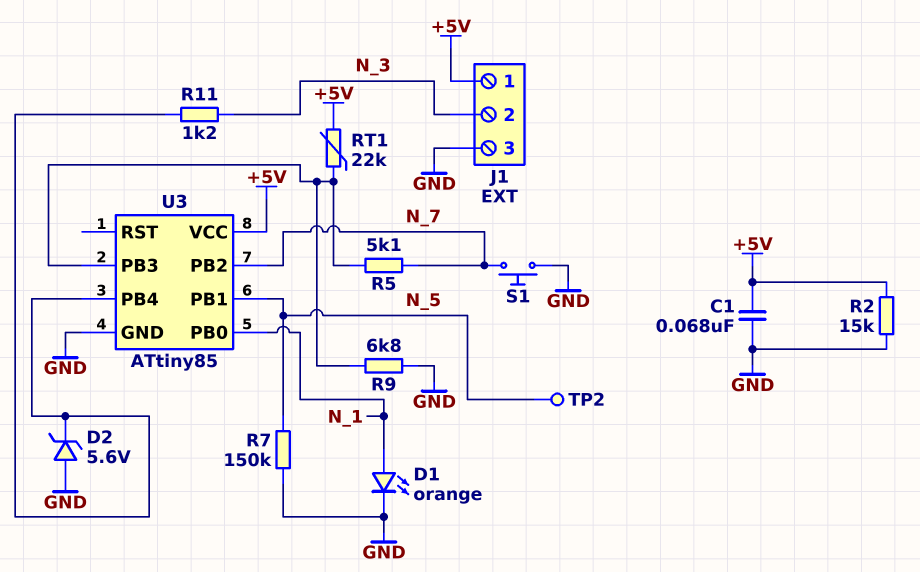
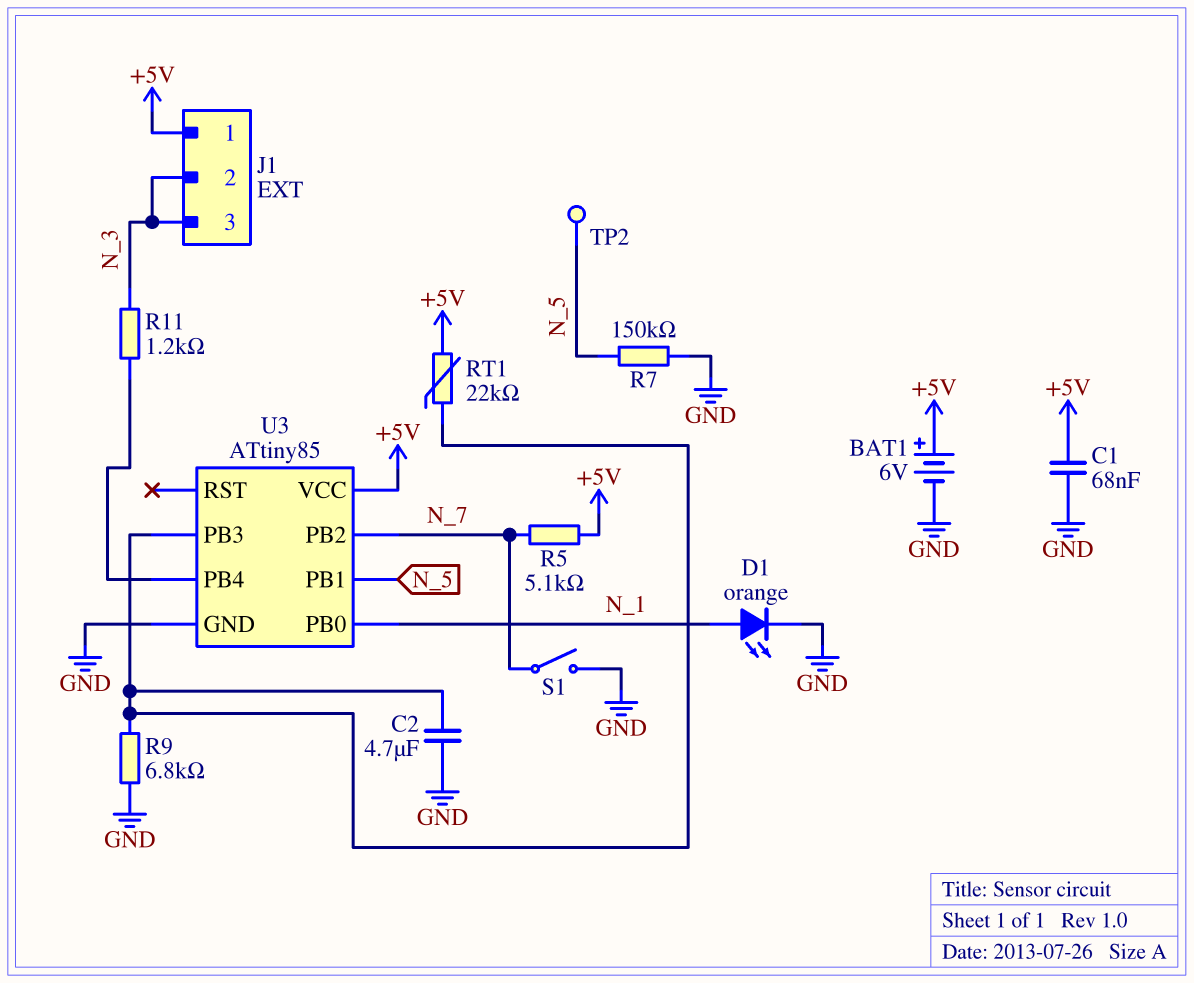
BAT1: none -> 6V (plus +5V, minus GND)
C2: none -> 4.7uF (GND, U3/PB3)
D2: zener 5.6V (A GND, K U3/PB4) -> none
J1 pin 3: GND -> N_3
R2: 15k (+5V, GND) -> none
R5: 5.1k (N_7, U3/PB3) -> 5.1k (+5V, N_7)
S1: button (GND, N_7) -> switch (GND, N_7)

